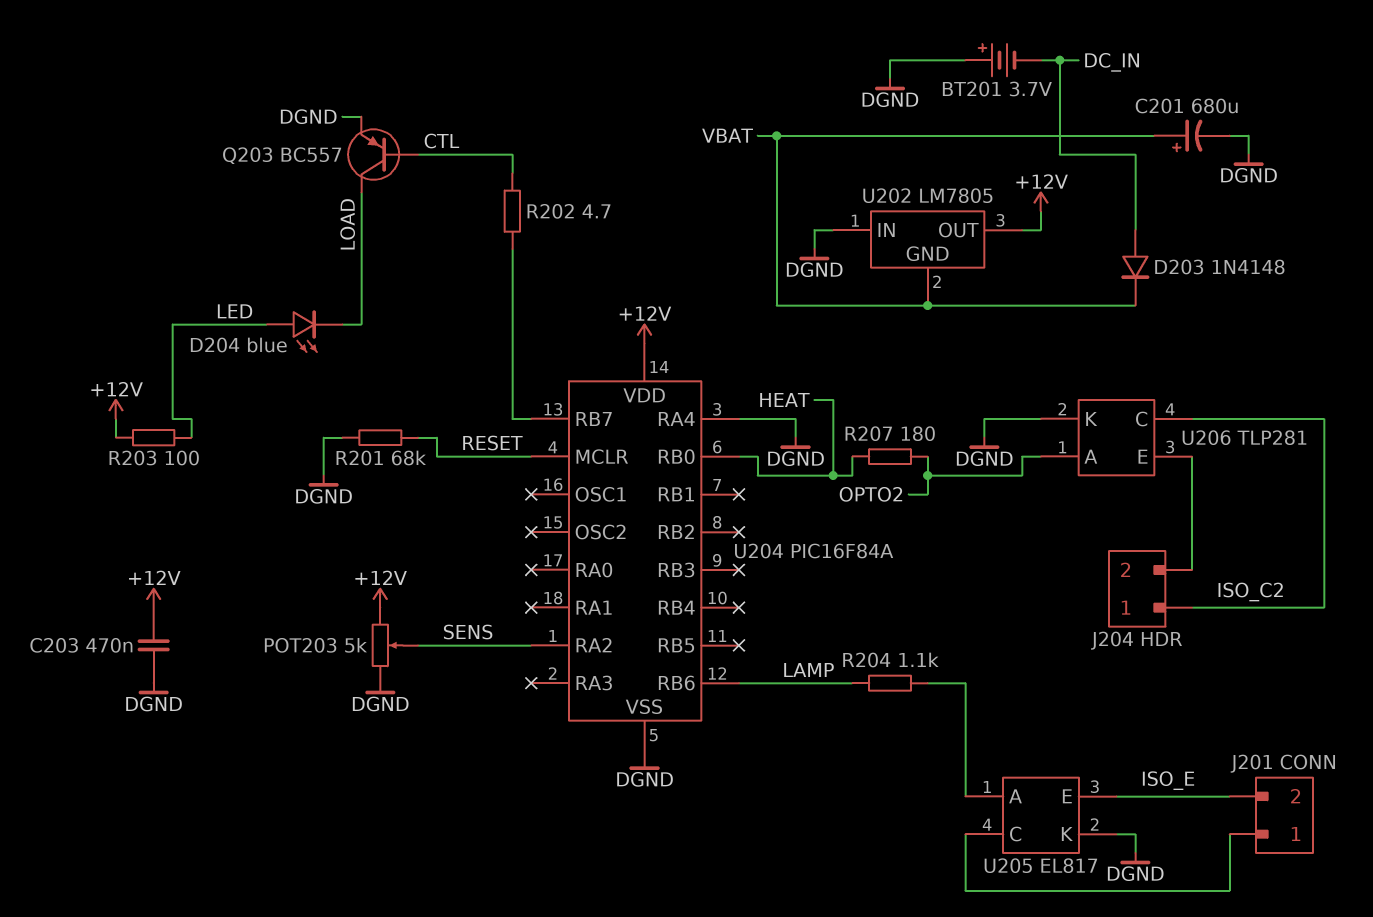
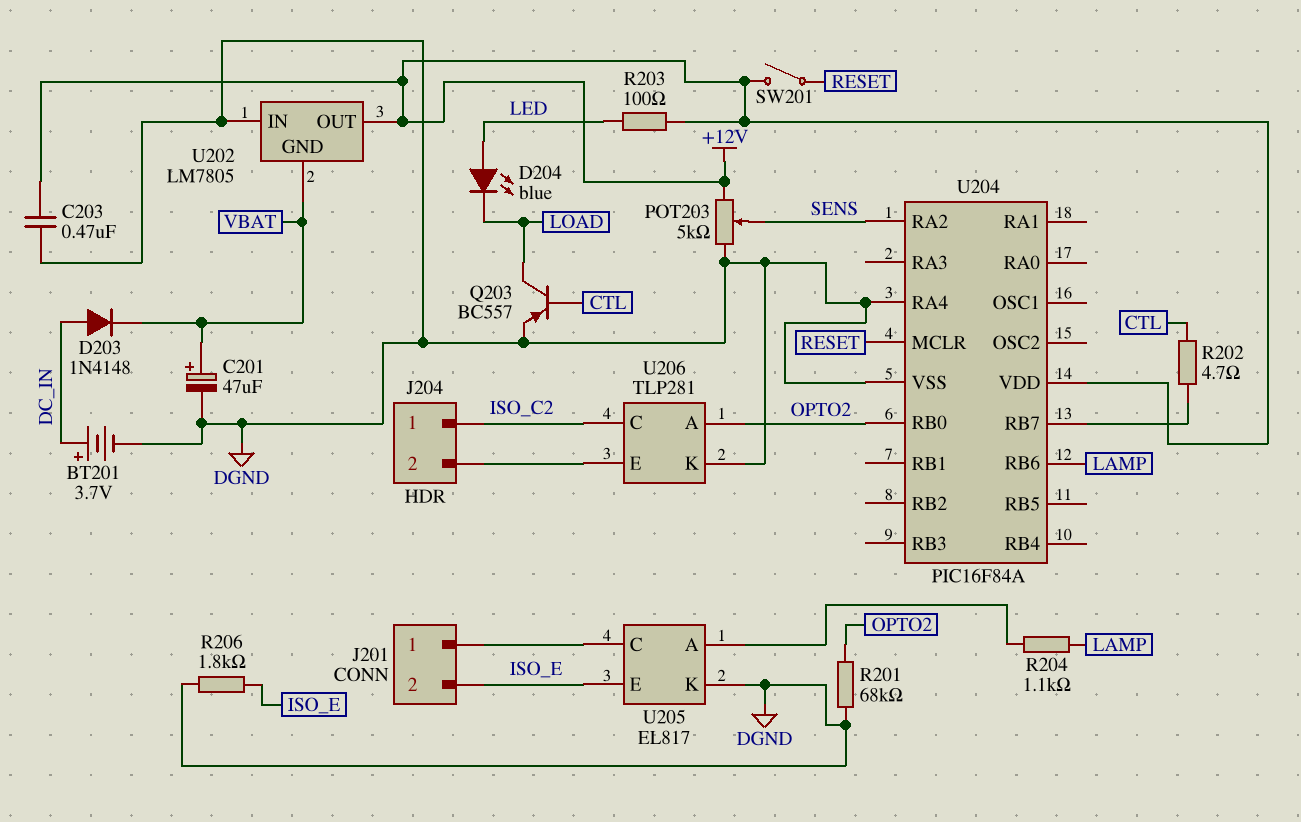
BT201: 3.7V (plus DGND, minus DC_IN) -> 3.7V (plus DC_IN, minus DGND)
C201: 680uF (plus VBAT, minus DGND) -> 47uF (plus VBAT, minus DGND)
R201: 68k (DGND, RESET) -> 68k (DGND, OPTO2)
R206: none -> 1.8k (DGND, ISO_E)
R207: 180 (HEAT, OPTO2) -> none
SW201: none -> switch (+12V, RESET)
U204 pin RB0: HEAT -> OPTO2

